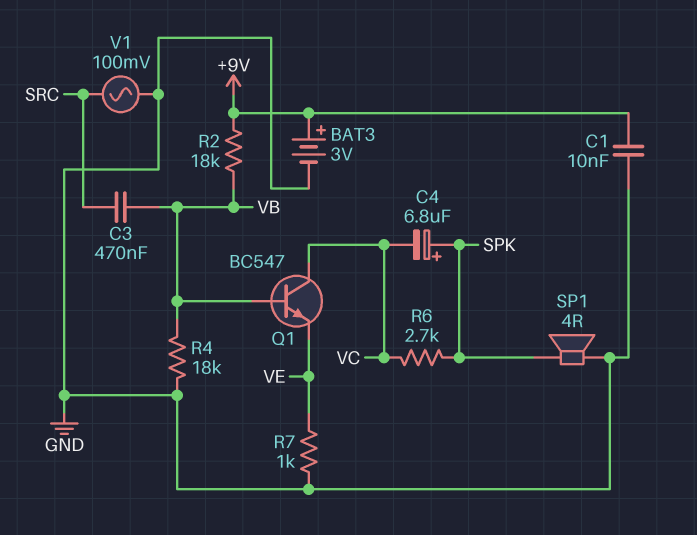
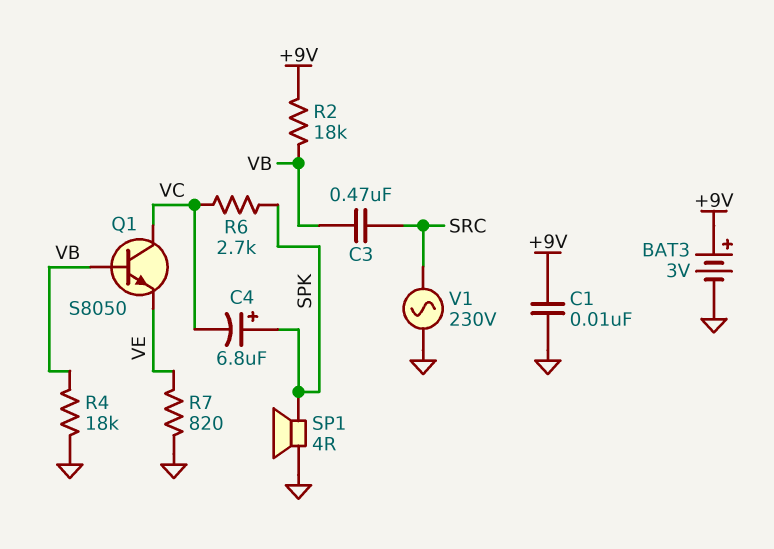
Q1: NPN BC547 (B VB, C VC, E VE) -> NPN S8050 (B VB, C VC, E VE)
R7: 1k (GND, VE) -> 820 (GND, VE)
V1: AC 100mV (GND, SRC) -> AC 230V (GND, SRC)

